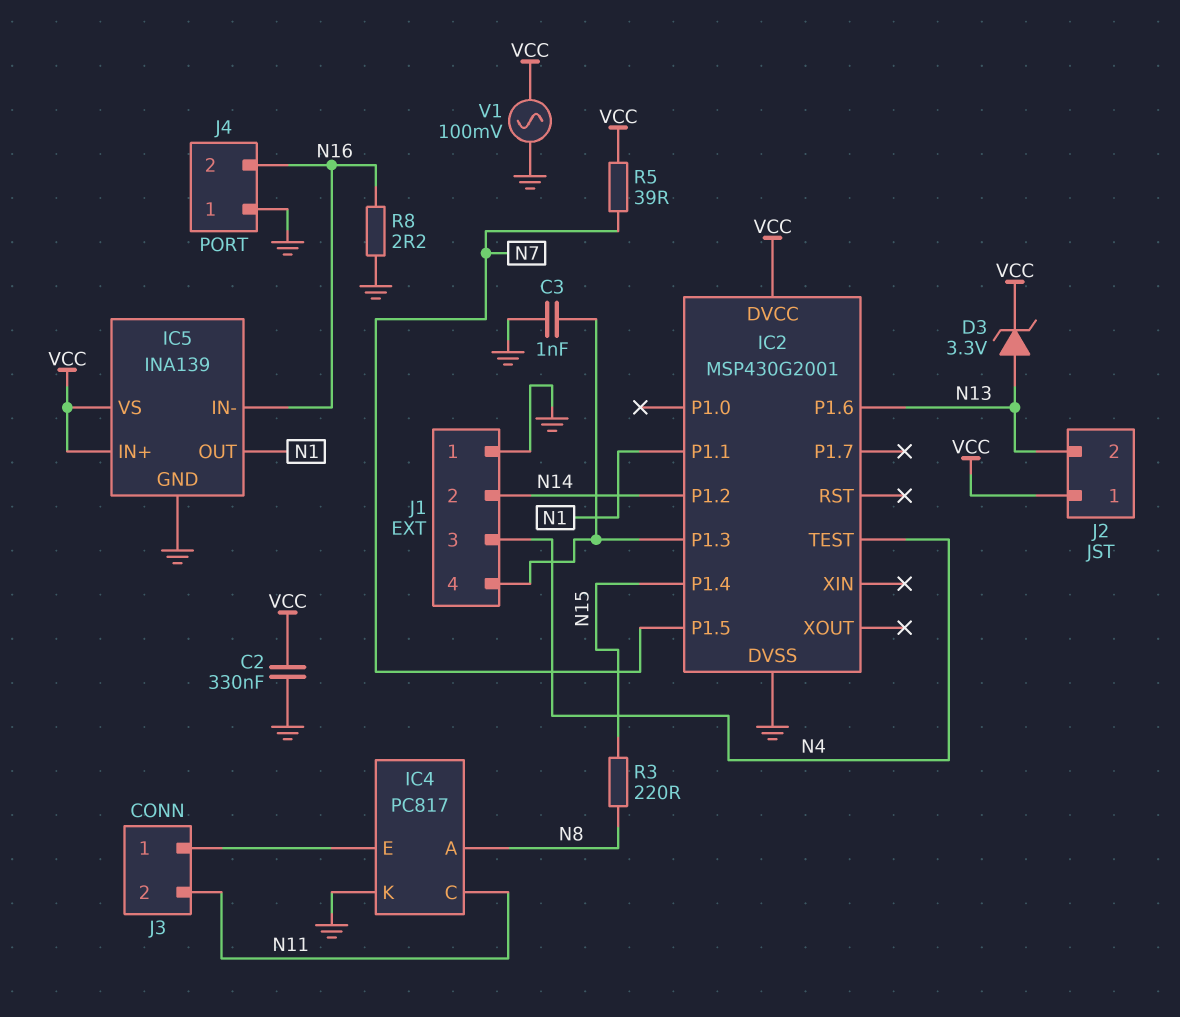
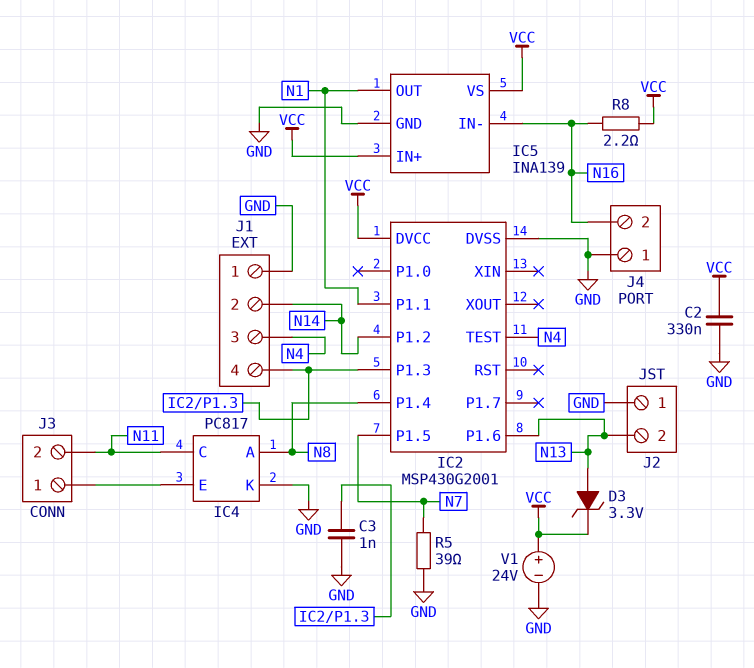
IC2 pin P1.4: N15 -> N8
J2 pin 1: VCC -> GND
R3: 220 (N8, N15) -> none
R5: 39 (N7, VCC) -> 39 (GND, N7)
R8: 2.2 (GND, N16) -> 2.2 (N16, VCC)
V1: AC 100mV (GND, VCC) -> 24V (plus VCC, minus GND)

